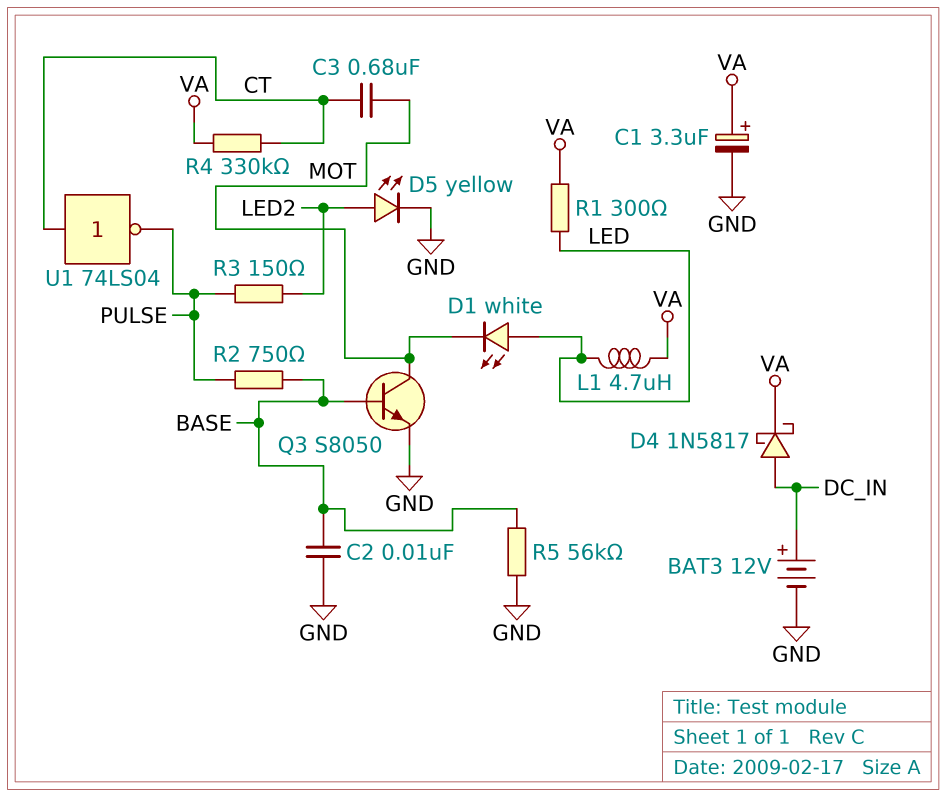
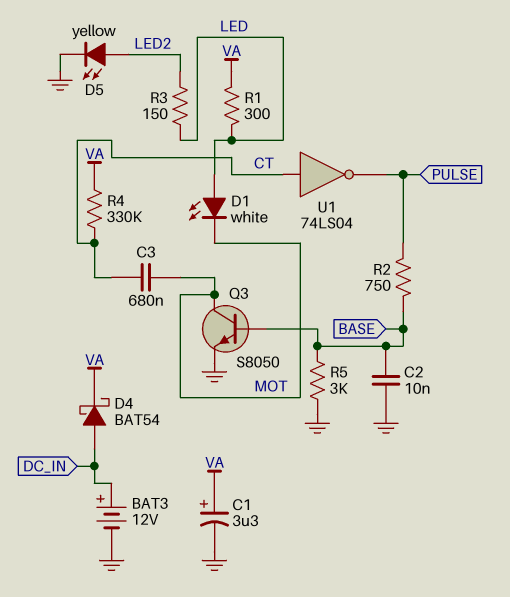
D4: schottky 1N5817 (A DC_IN, K VA) -> schottky BAT54 (A DC_IN, K VA)
L1: 4.7uH (LED, VA) -> none
R3: 150 (LED2, PULSE) -> 150 (LED, LED2)
R5: 56k (BASE, GND) -> 3k (BASE, GND)

